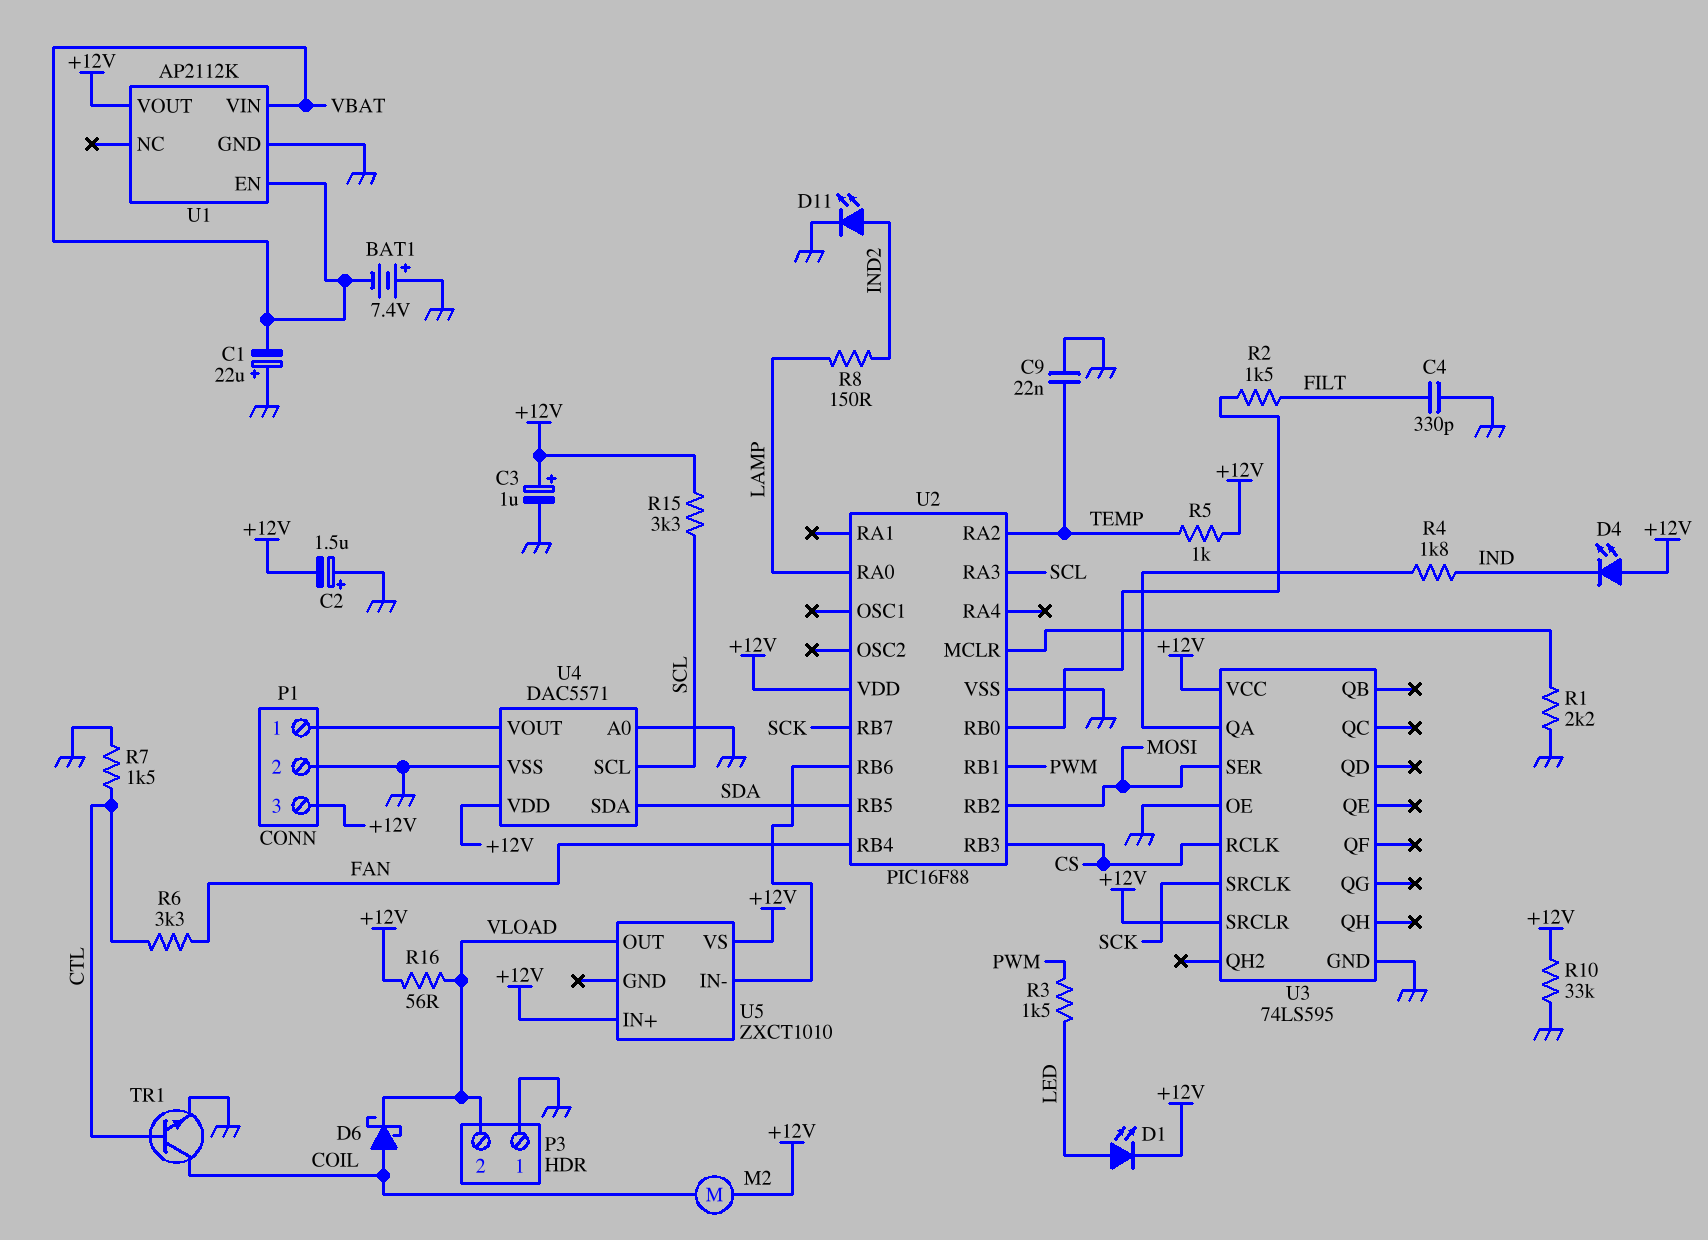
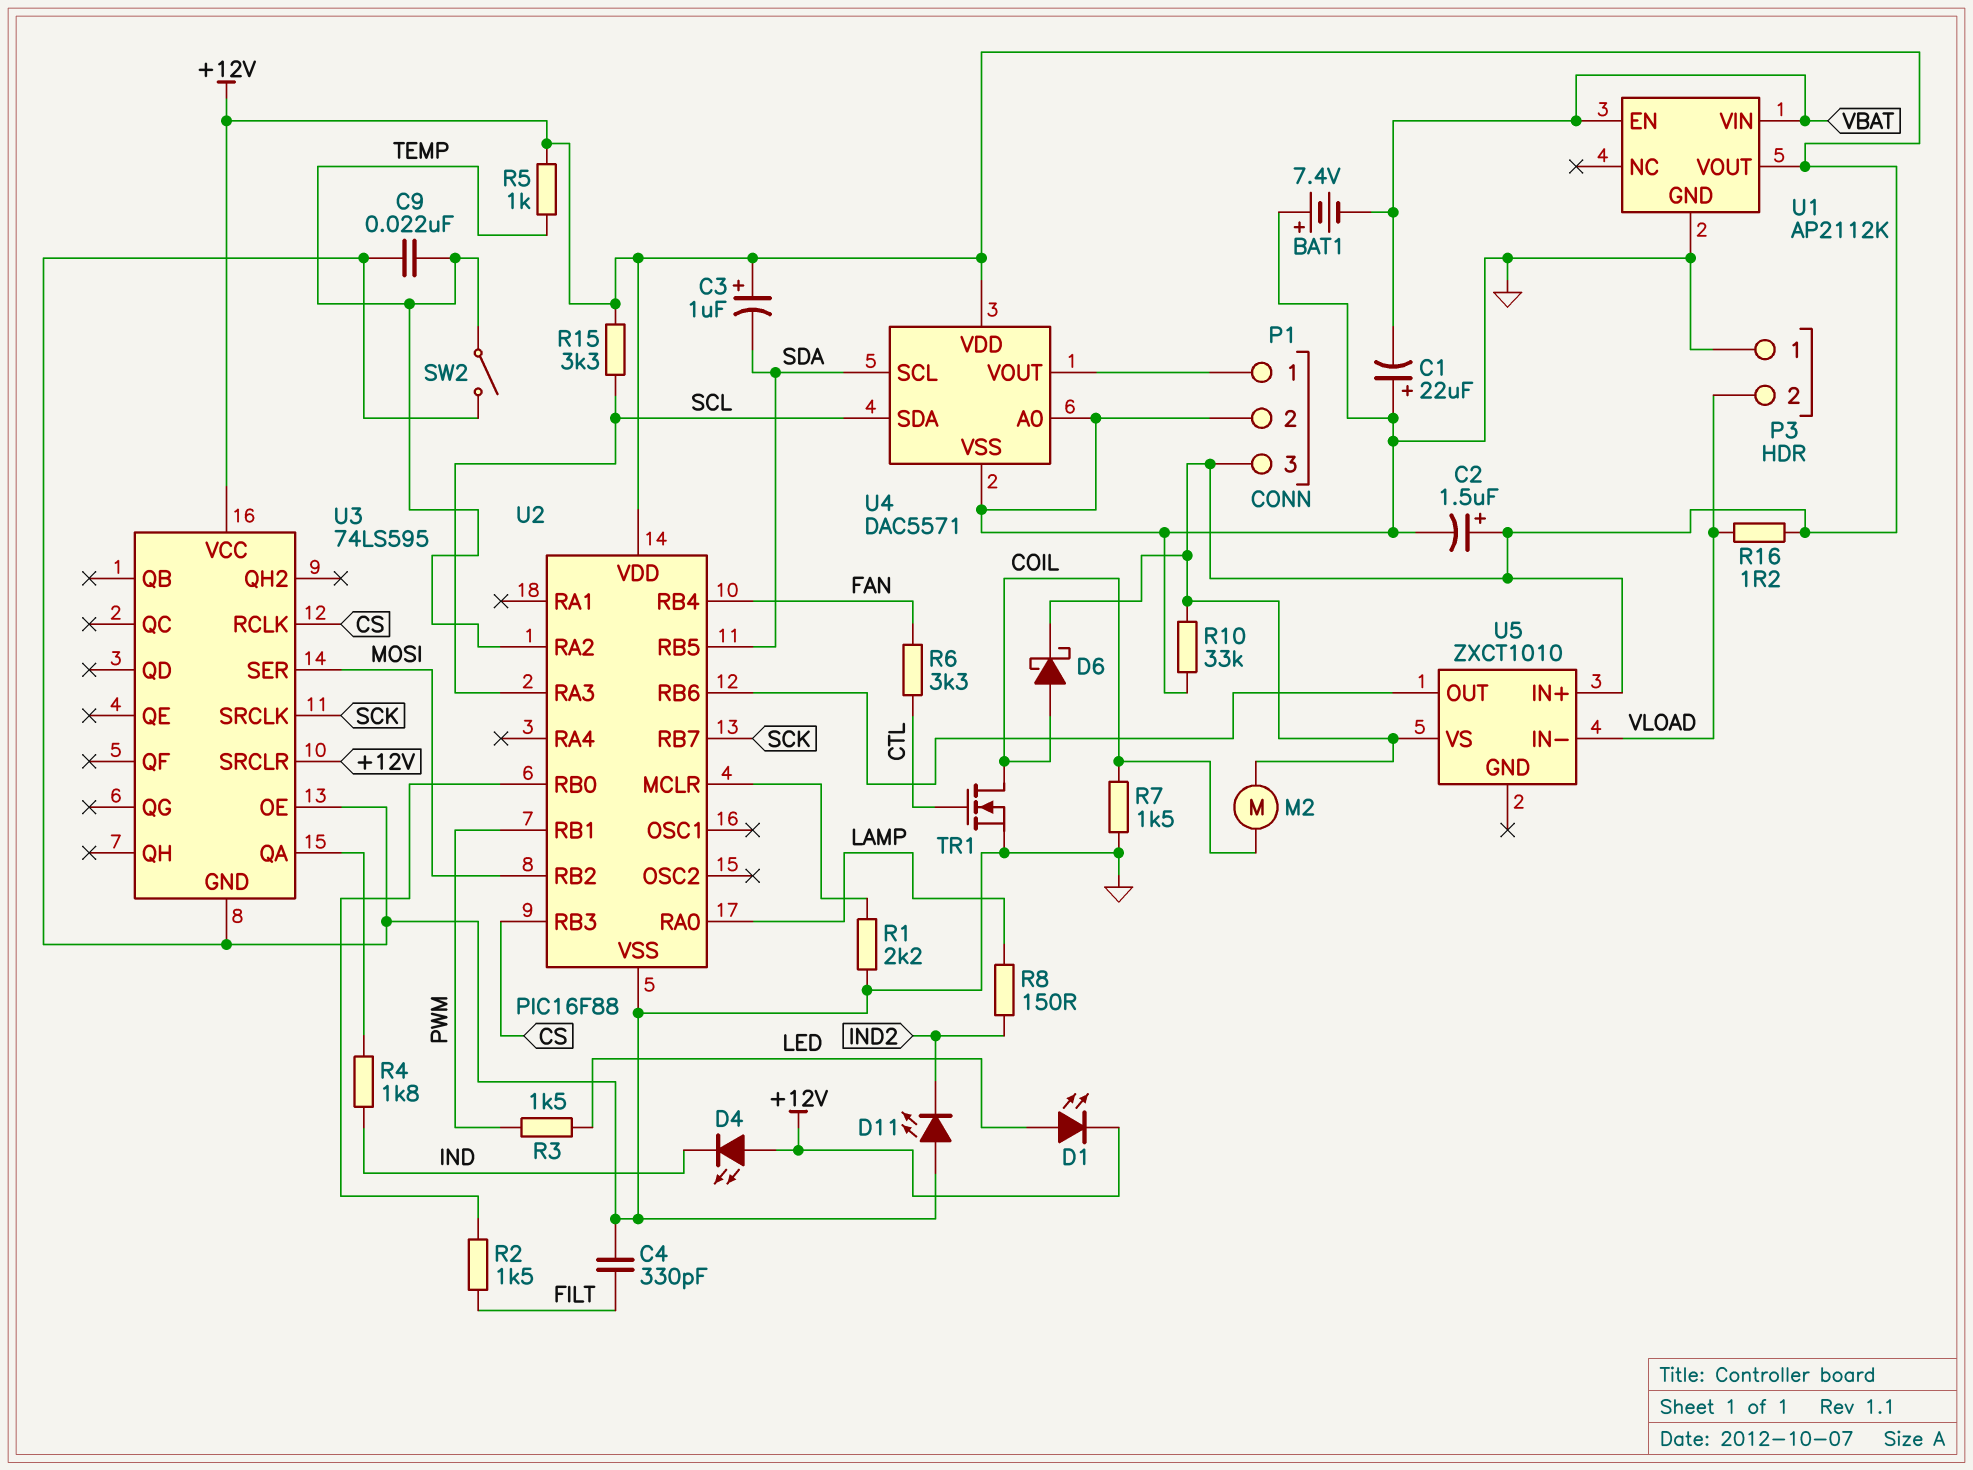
C2: 1.5uF (plus GND, minus +12V) -> 1.5uF (plus +12V, minus GND)
C3: 1uF (plus +12V, minus GND) -> 1uF (plus +12V, minus SDA)
D6: schottky (A COIL, K VLOAD) -> schottky (A COIL, K +12V)
D11: LED (A IND2, K GND) -> LED (A GND, K IND2)
R7: 1.5k (CTL, GND) -> 1.5k (COIL, GND)
R16: 56 (+12V, VLOAD) -> 1.2 (+12V, VLOAD)
SW2: none -> switch (GND, TEMP)
TR1: NPN (B CTL, C COIL, E GND) -> NMOS (G CTL, D COIL, S GND)
U4 pin SCL: SCL -> SDA
U4 pin SDA: SDA -> SCL
U5 pin IN-: U2/RB6 -> VLOAD
U5 pin OUT: VLOAD -> U2/RB6

